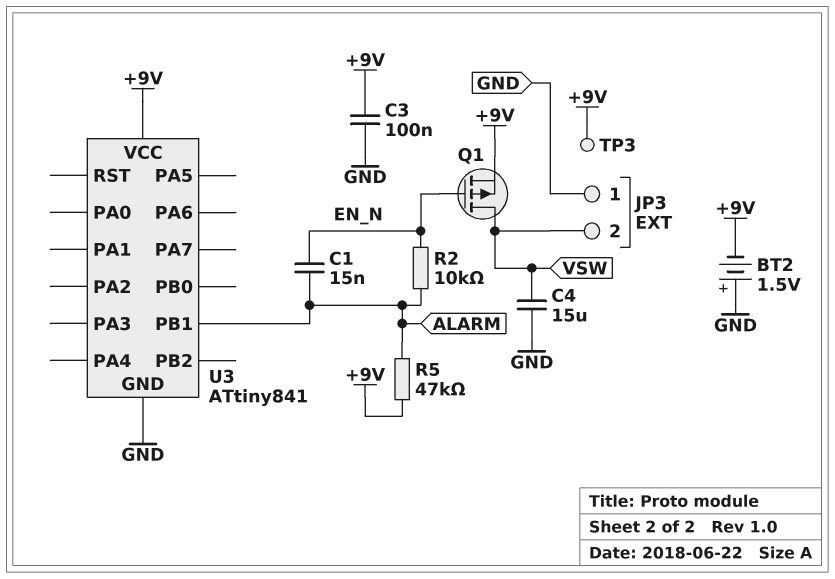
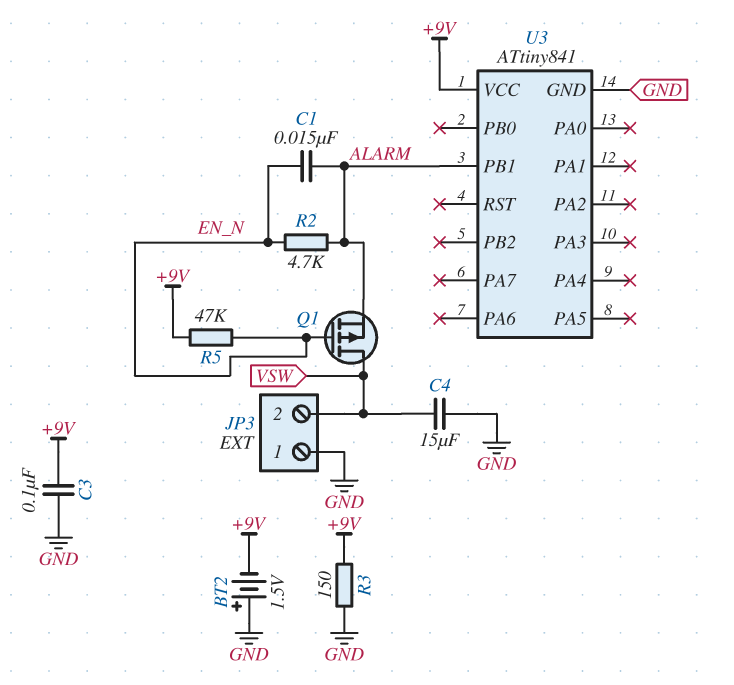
Q1: PMOS (G EN_N, D VSW, S +9V) -> PMOS (G EN_N, D VSW, S ALARM)
R2: 10k (ALARM, EN_N) -> 4.7k (ALARM, EN_N)
R3: none -> 150 (+9V, GND)
R5: 47k (+9V, ALARM) -> 47k (+9V, EN_N)
TP3: test point (+9V) -> none

